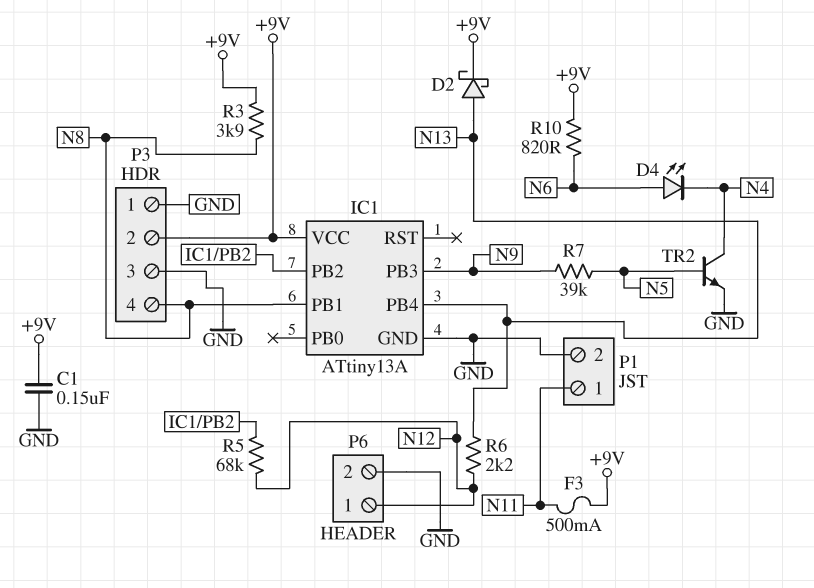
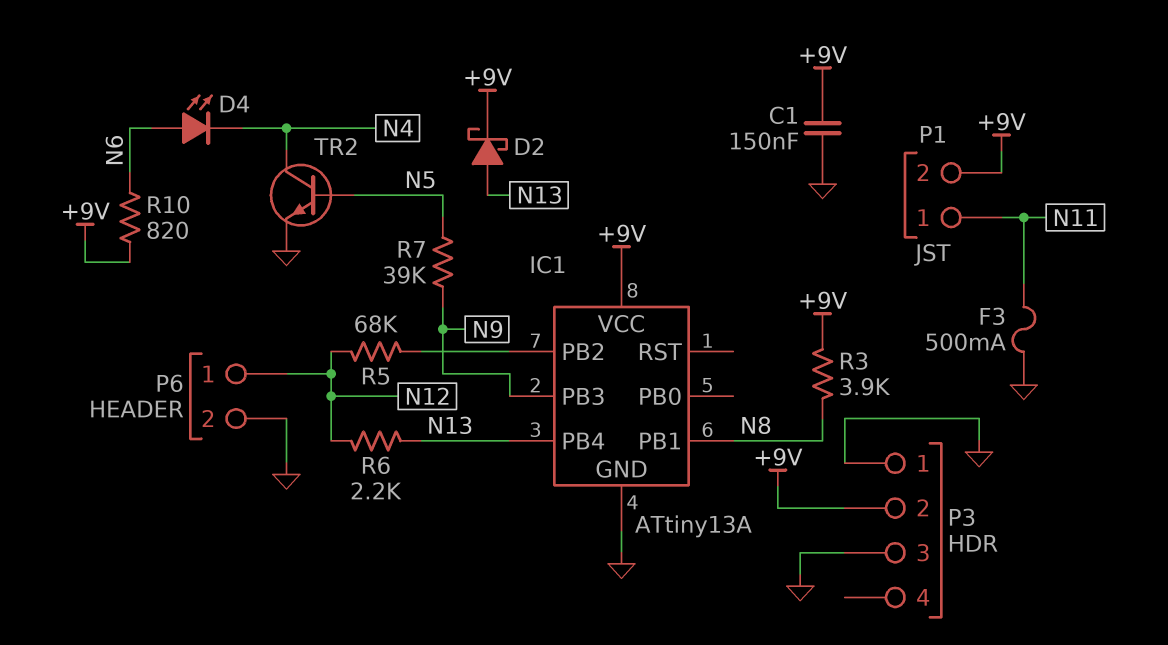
F3: 500mA (+9V, N11) -> 500mA (GND, N11)
P1 pin 2: GND -> +9V
P3 pin 4: N8 -> none

